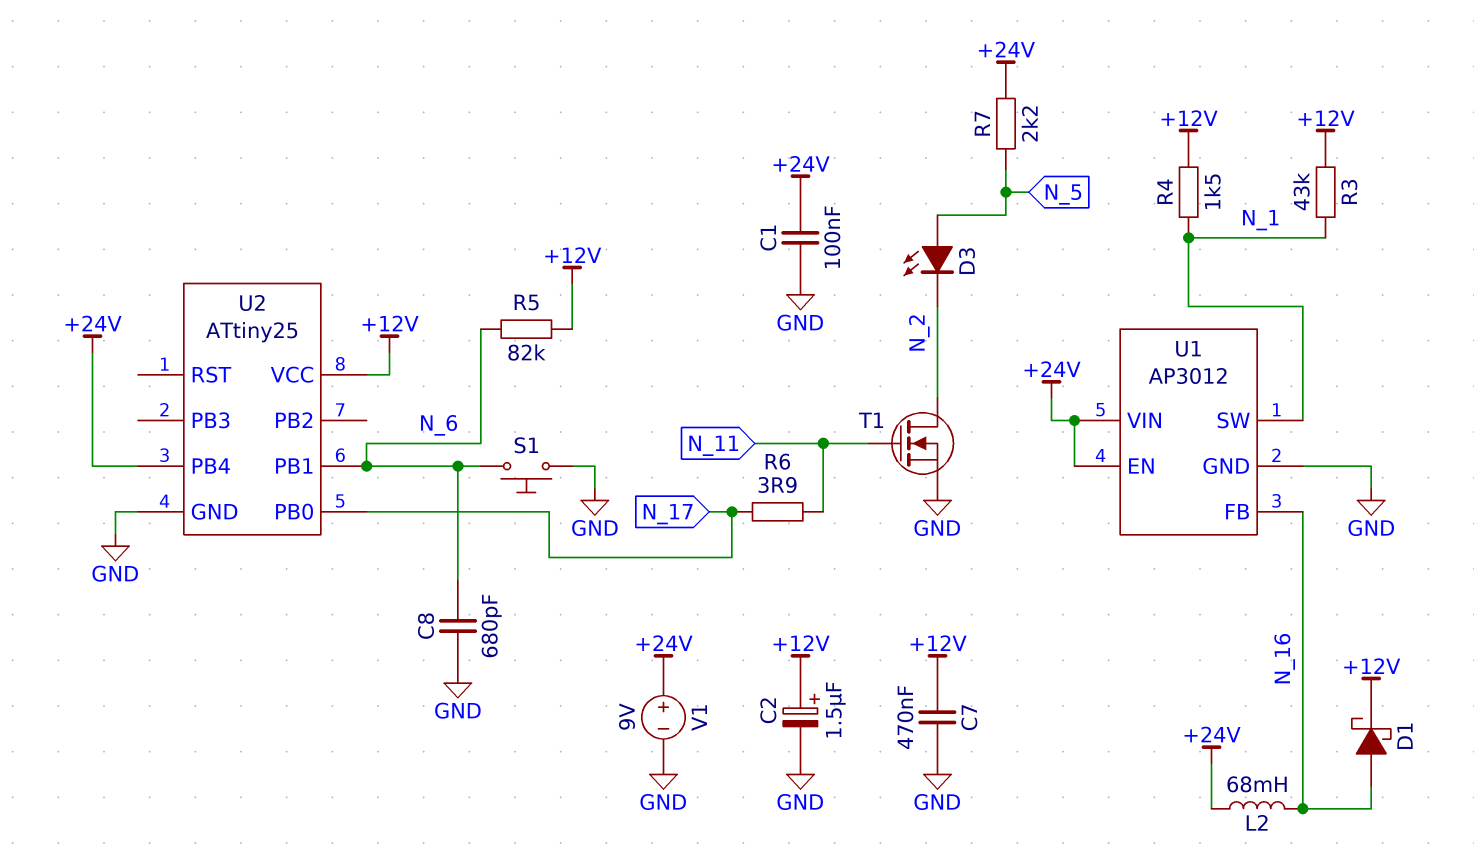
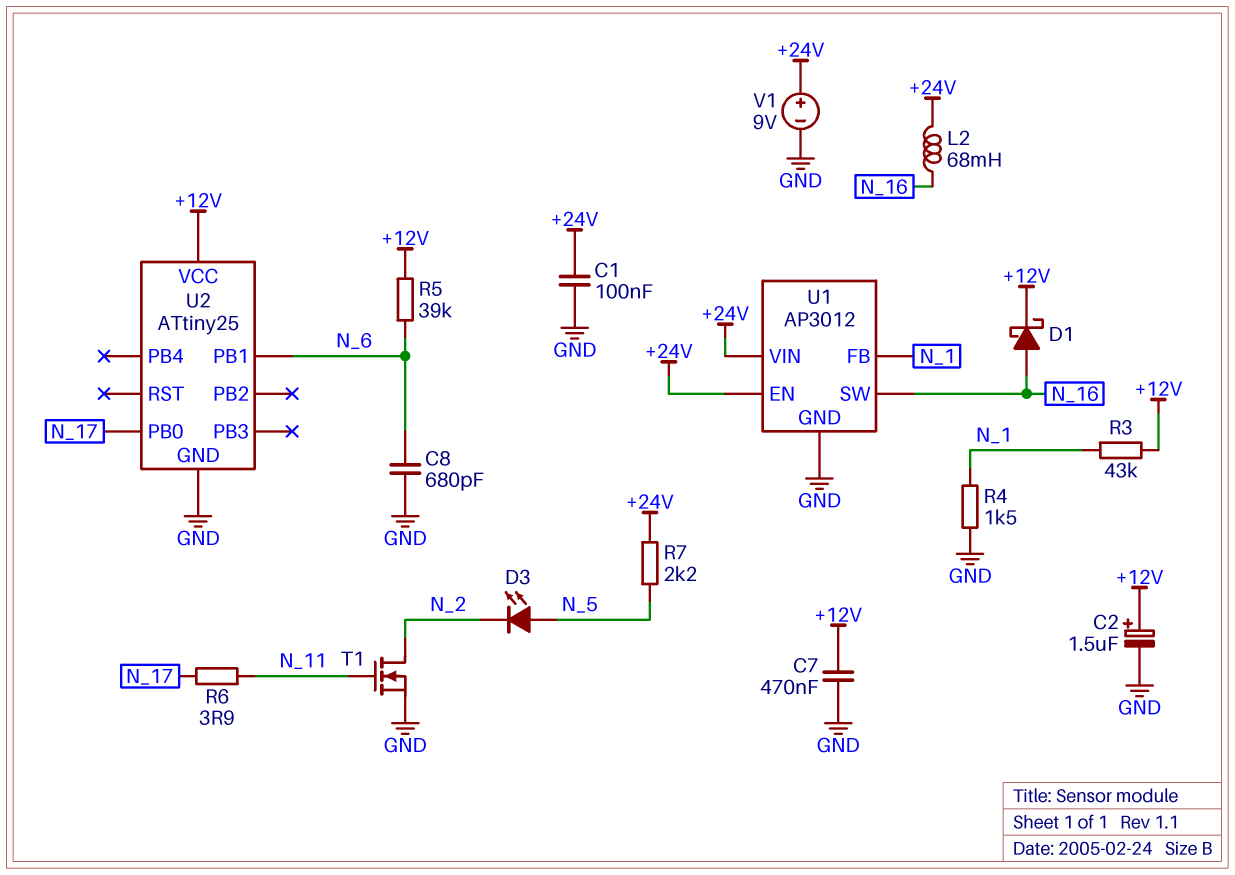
R4: 1.5k (+12V, N_1) -> 1.5k (GND, N_1)
R5: 82k (+12V, N_6) -> 39k (+12V, N_6)
S1: button (GND, N_6) -> none
U1 pin FB: N_16 -> N_1
U1 pin SW: N_1 -> N_16
U2 pin PB4: +24V -> none

